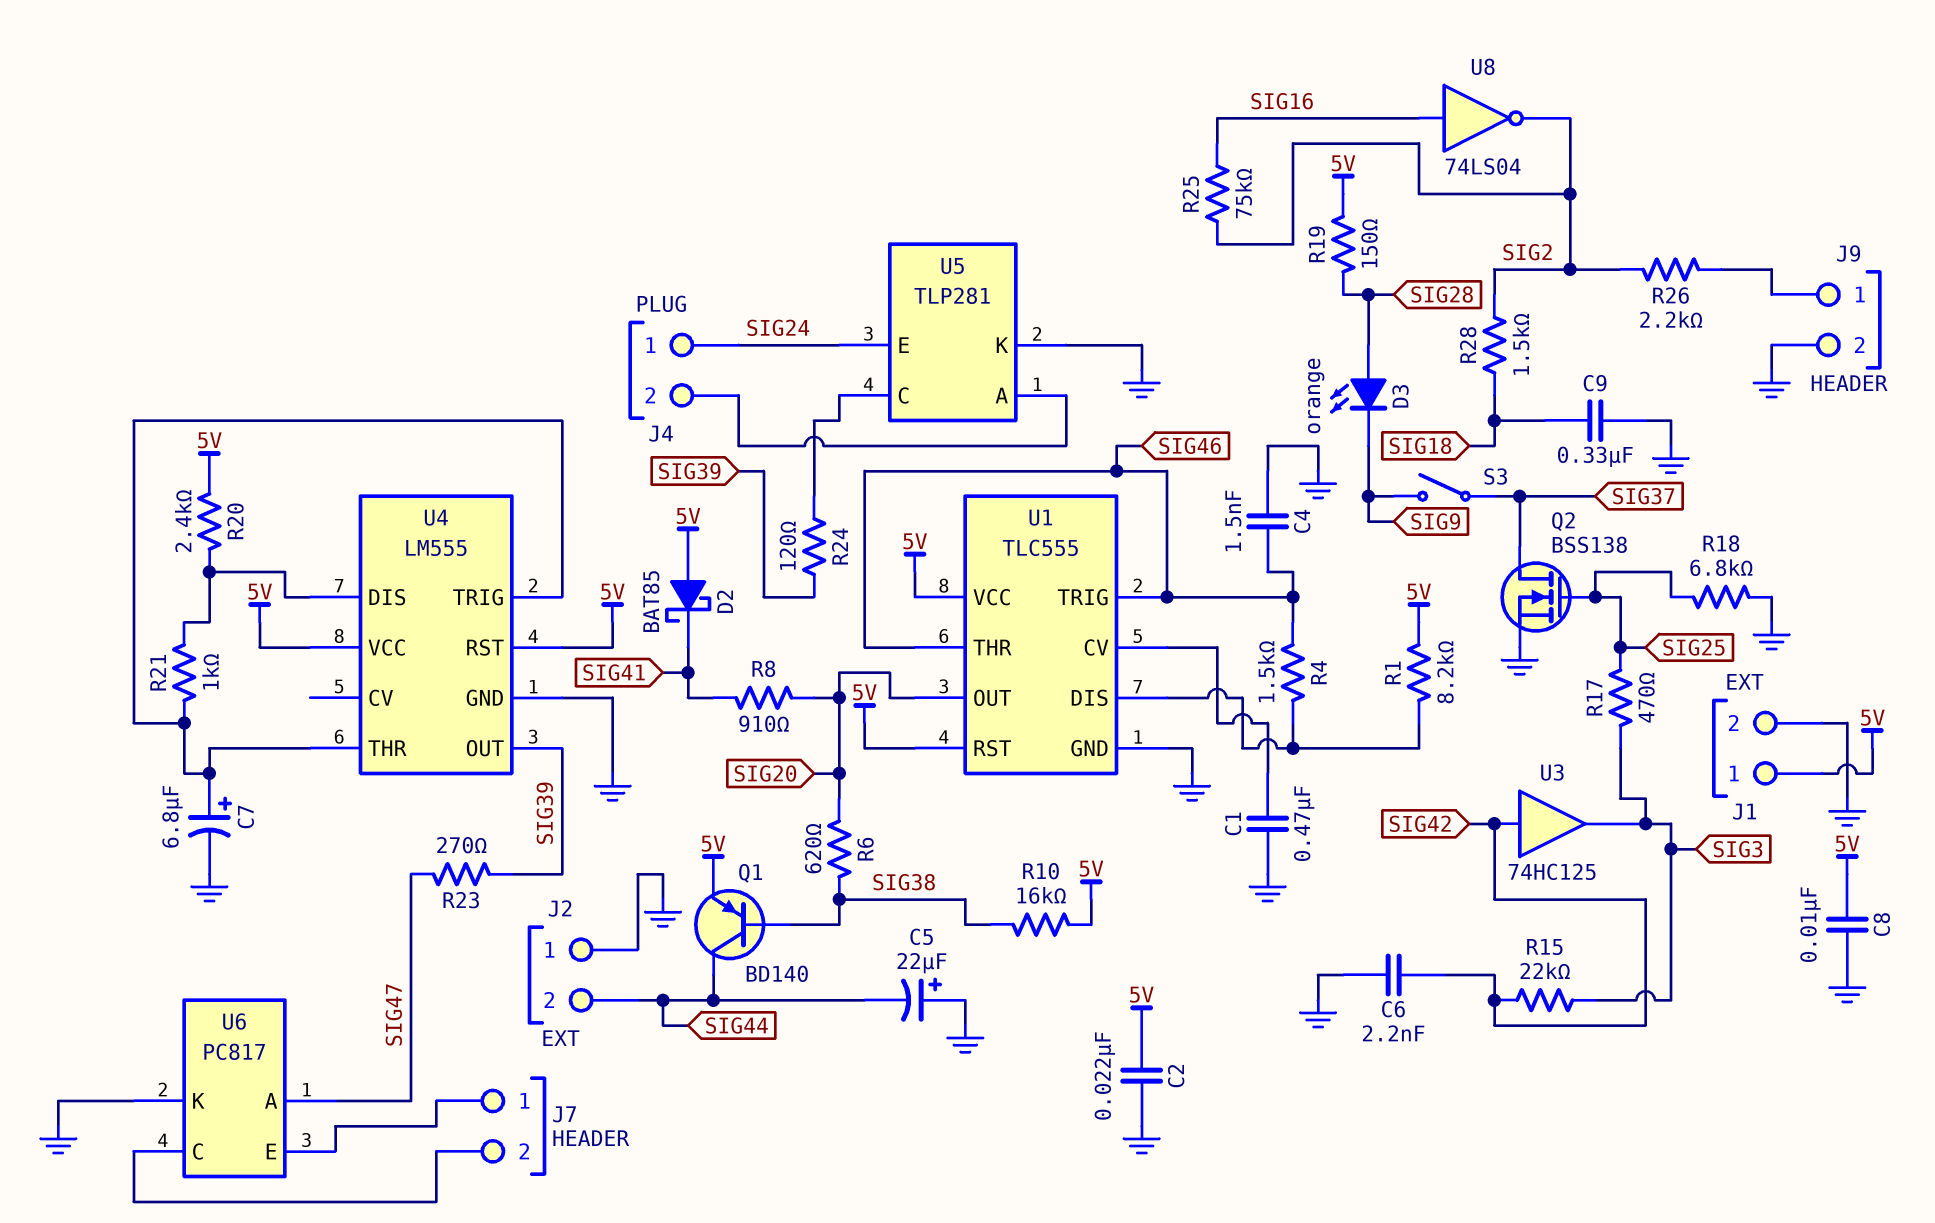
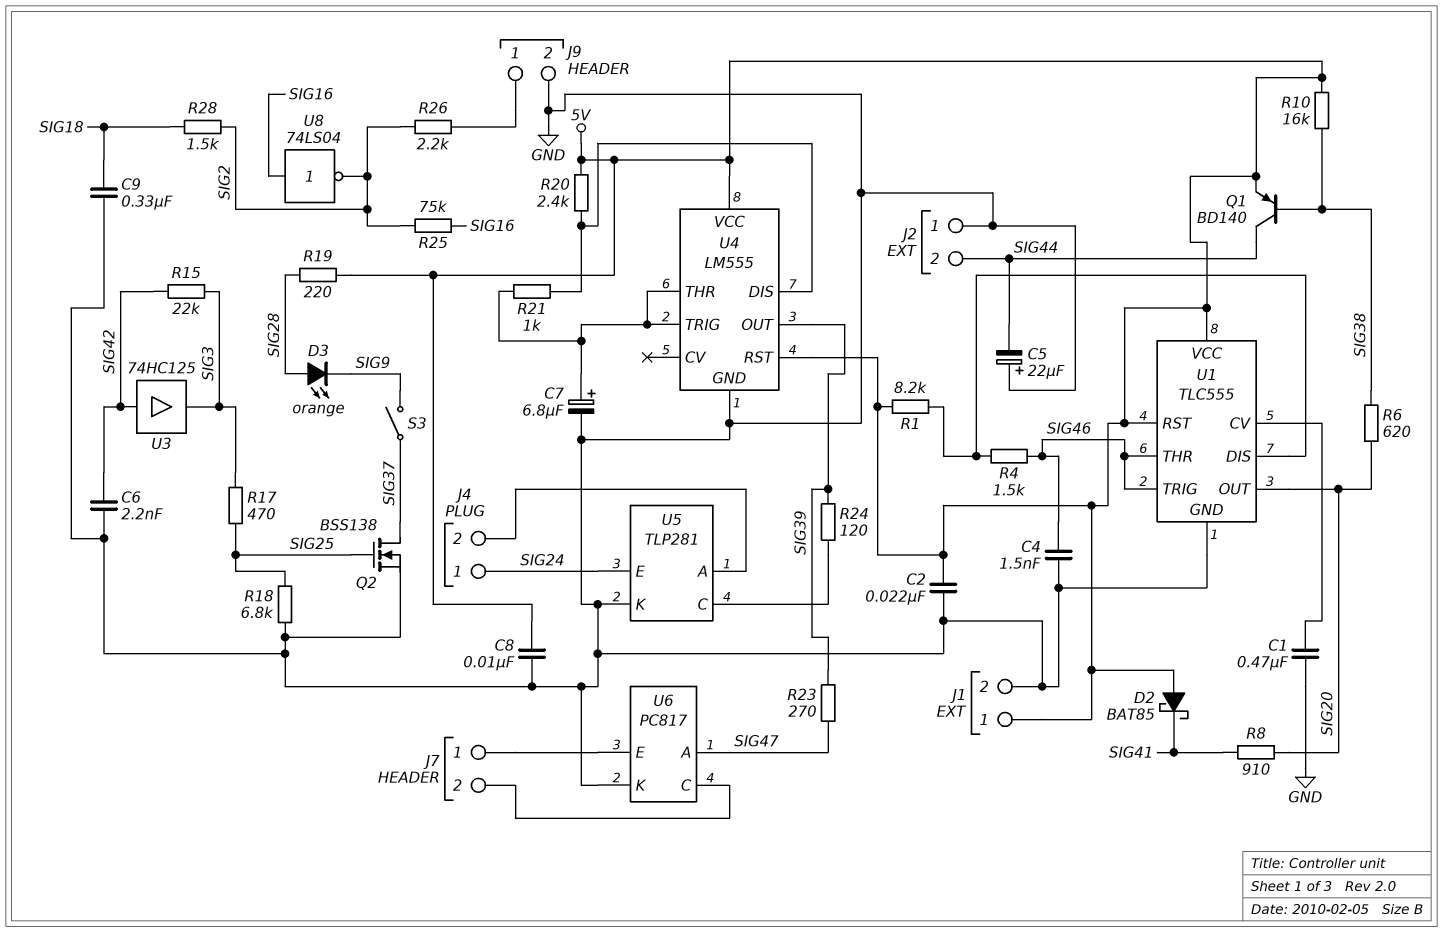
R19: 150 (5V, SIG28) -> 220 (5V, SIG28)

